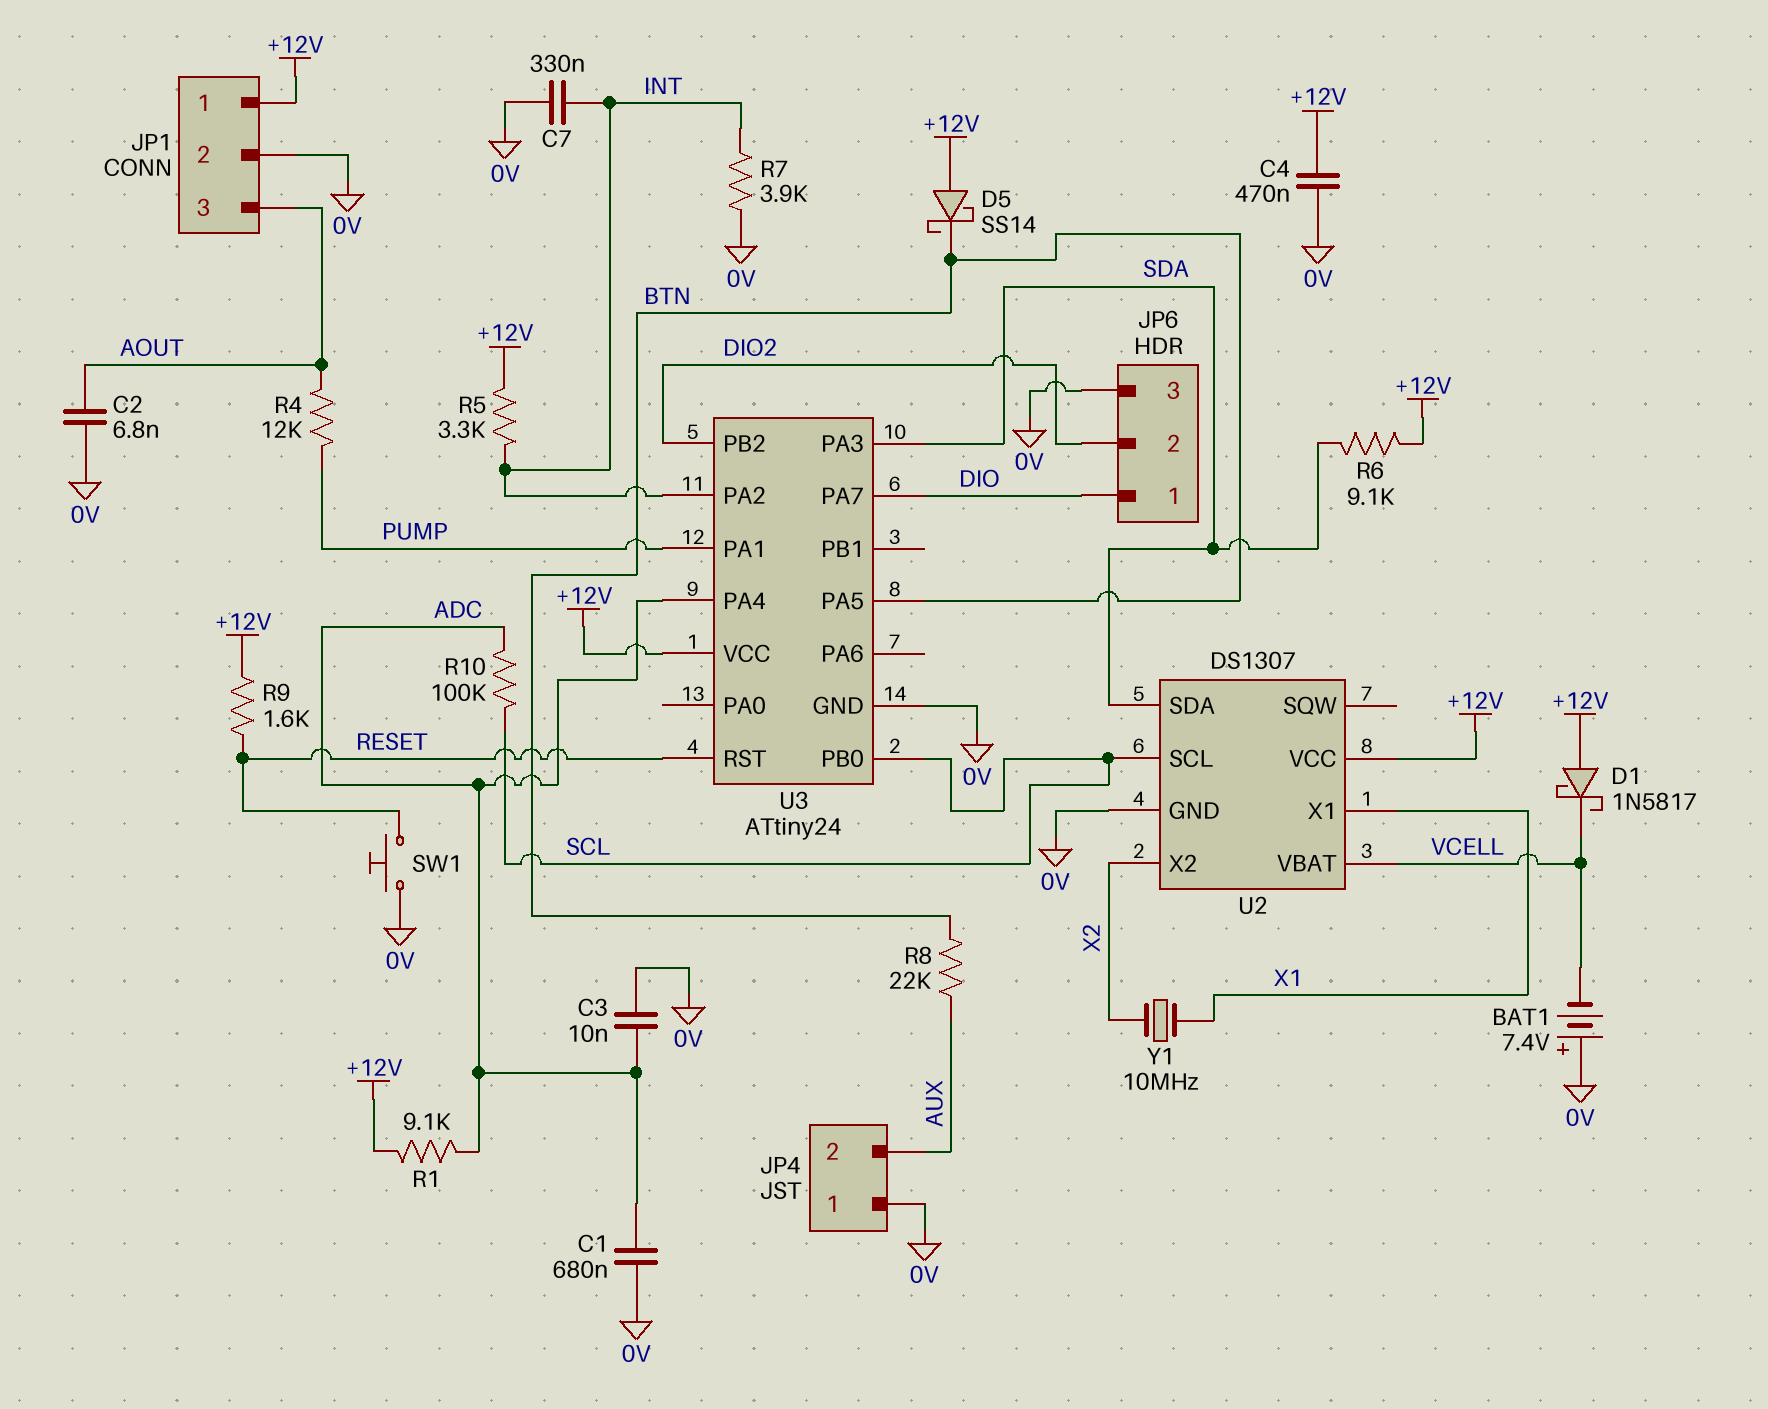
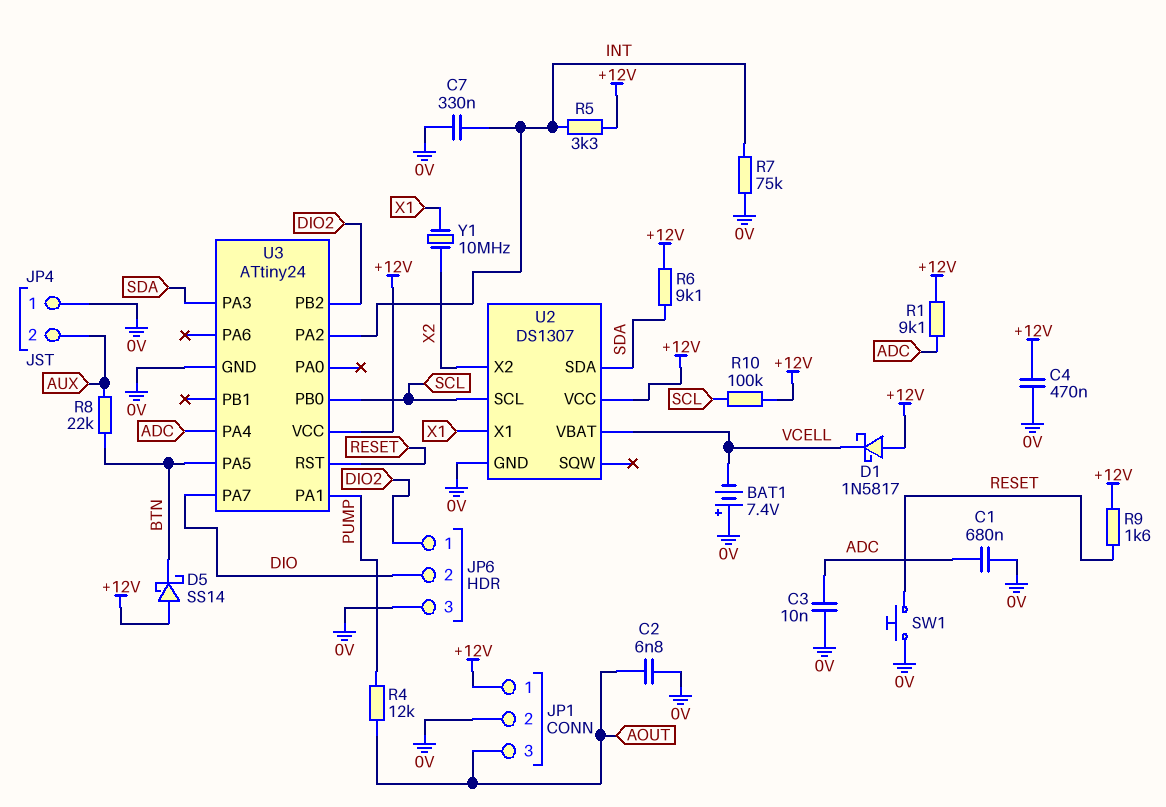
JP6 pin 1: DIO -> DIO2
JP6 pin 2: DIO2 -> DIO
R7: 3.9k (0V, INT) -> 75k (0V, INT)
R10: 100k (ADC, SCL) -> 100k (+12V, SCL)

